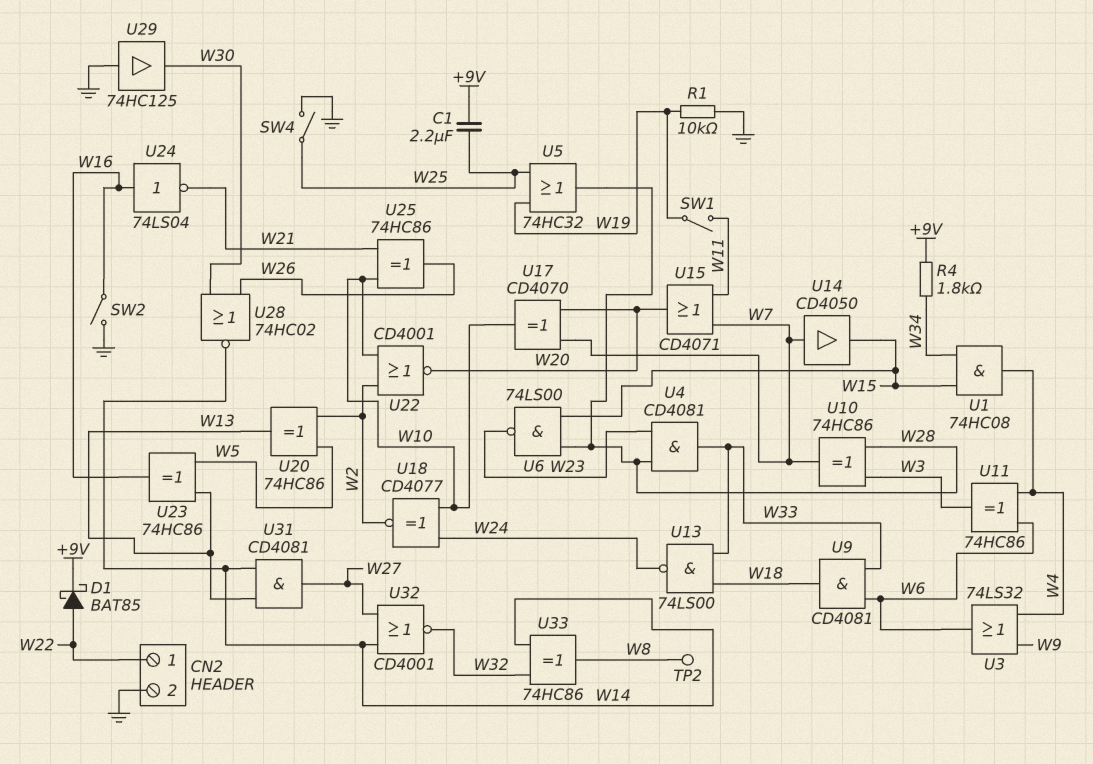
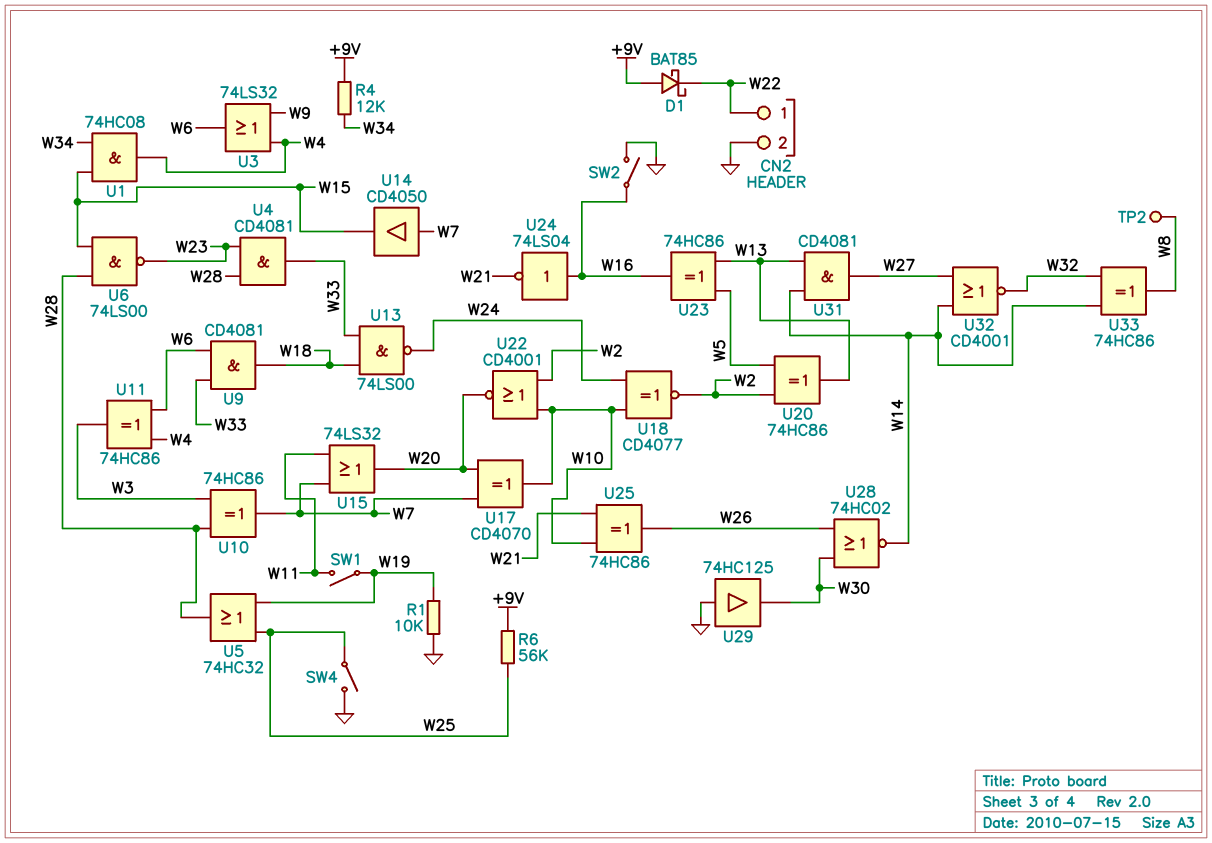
C1: 2.2uF (+9V, W25) -> none
D1: schottky BAT85 (A W22, K +9V) -> schottky BAT85 (A +9V, K W22)
R4: 1.8k (+9V, W34) -> 12k (+9V, W34)
R6: none -> 56k (+9V, W25)
U15: OR CD4071 (in W7, in W11, out W20) -> OR 74LS32 (in W7, in W11, out W20)

